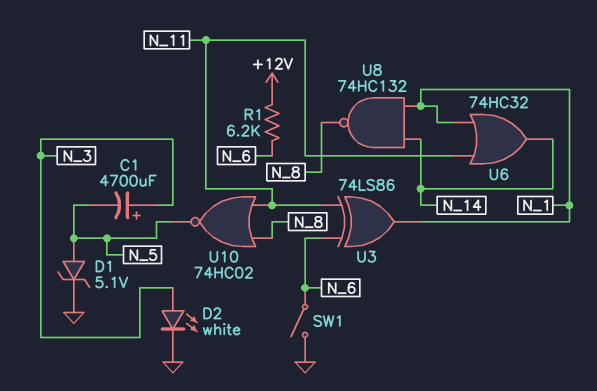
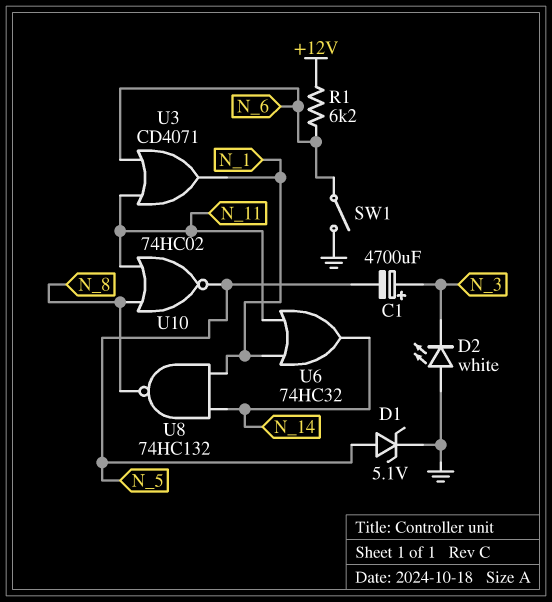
D2: LED white (A N_3, K GND) -> LED white (A GND, K N_3)
U3: XOR 74LS86 (in N_6, in N_11, out N_1) -> OR CD4071 (in N_6, in N_11, out N_1)

